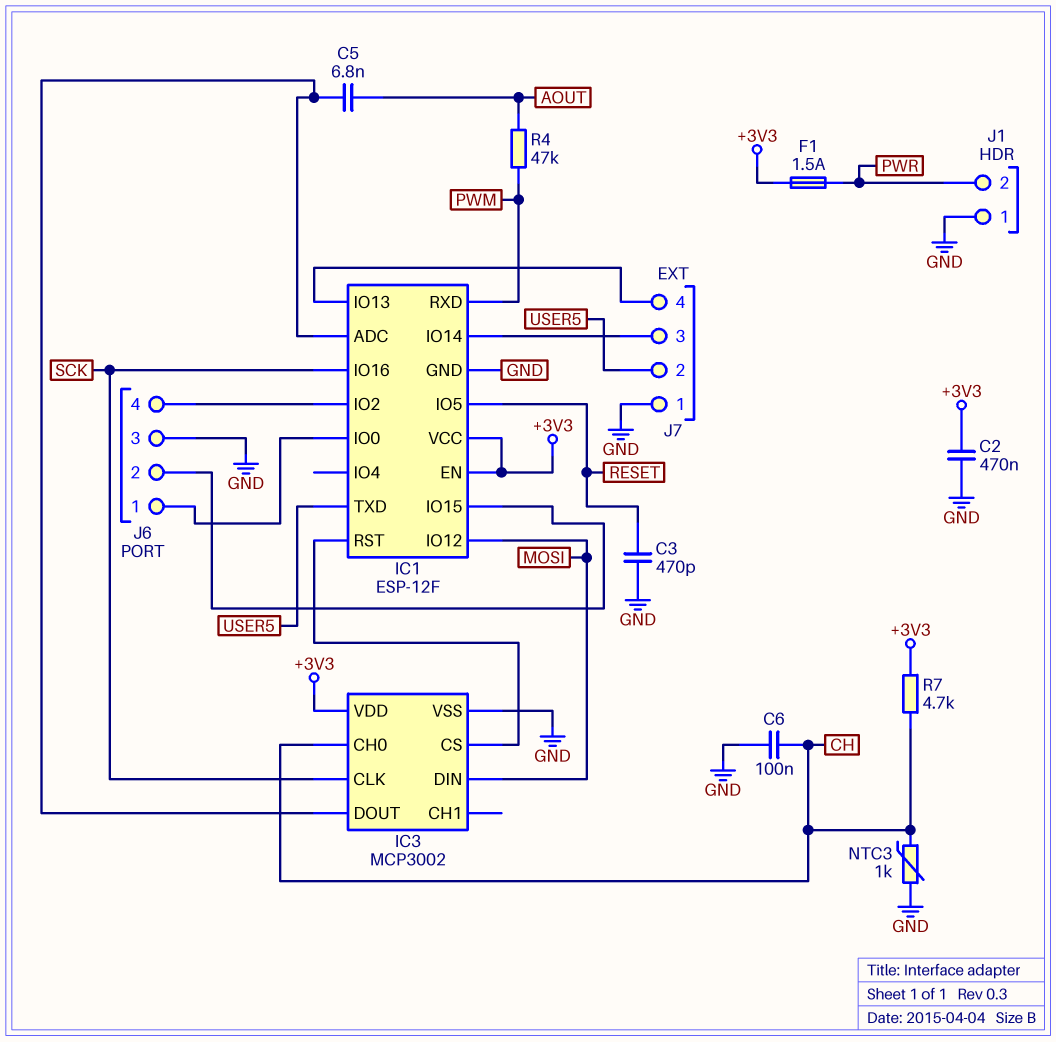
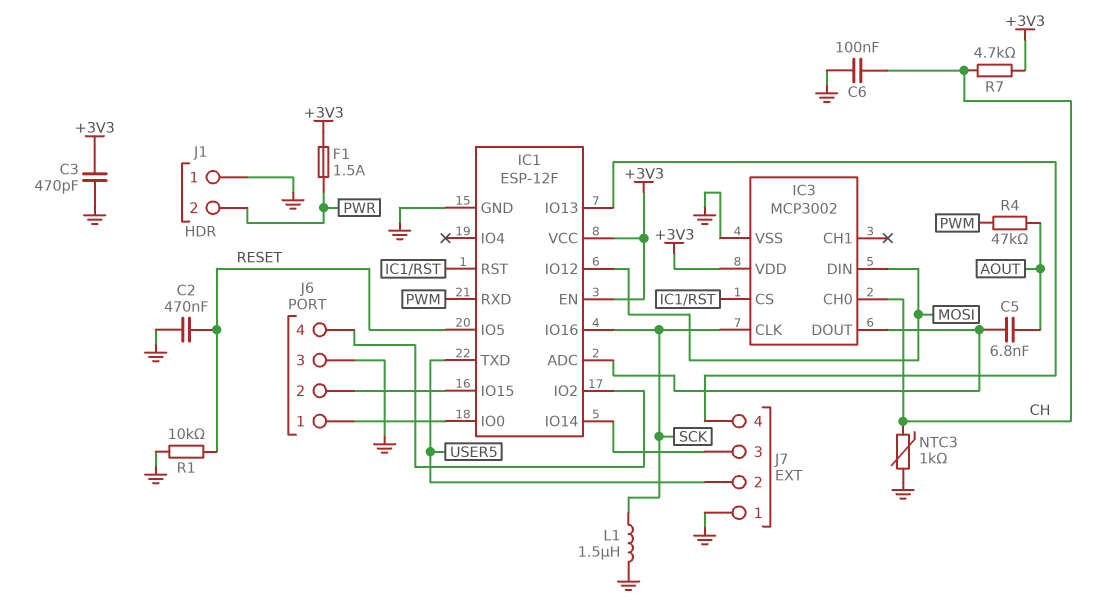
C2: 470nF (+3V3, GND) -> 470nF (GND, RESET)
C3: 470pF (GND, RESET) -> 470pF (+3V3, GND)
L1: none -> 1.5uH (GND, SCK)
R1: none -> 10k (GND, RESET)

